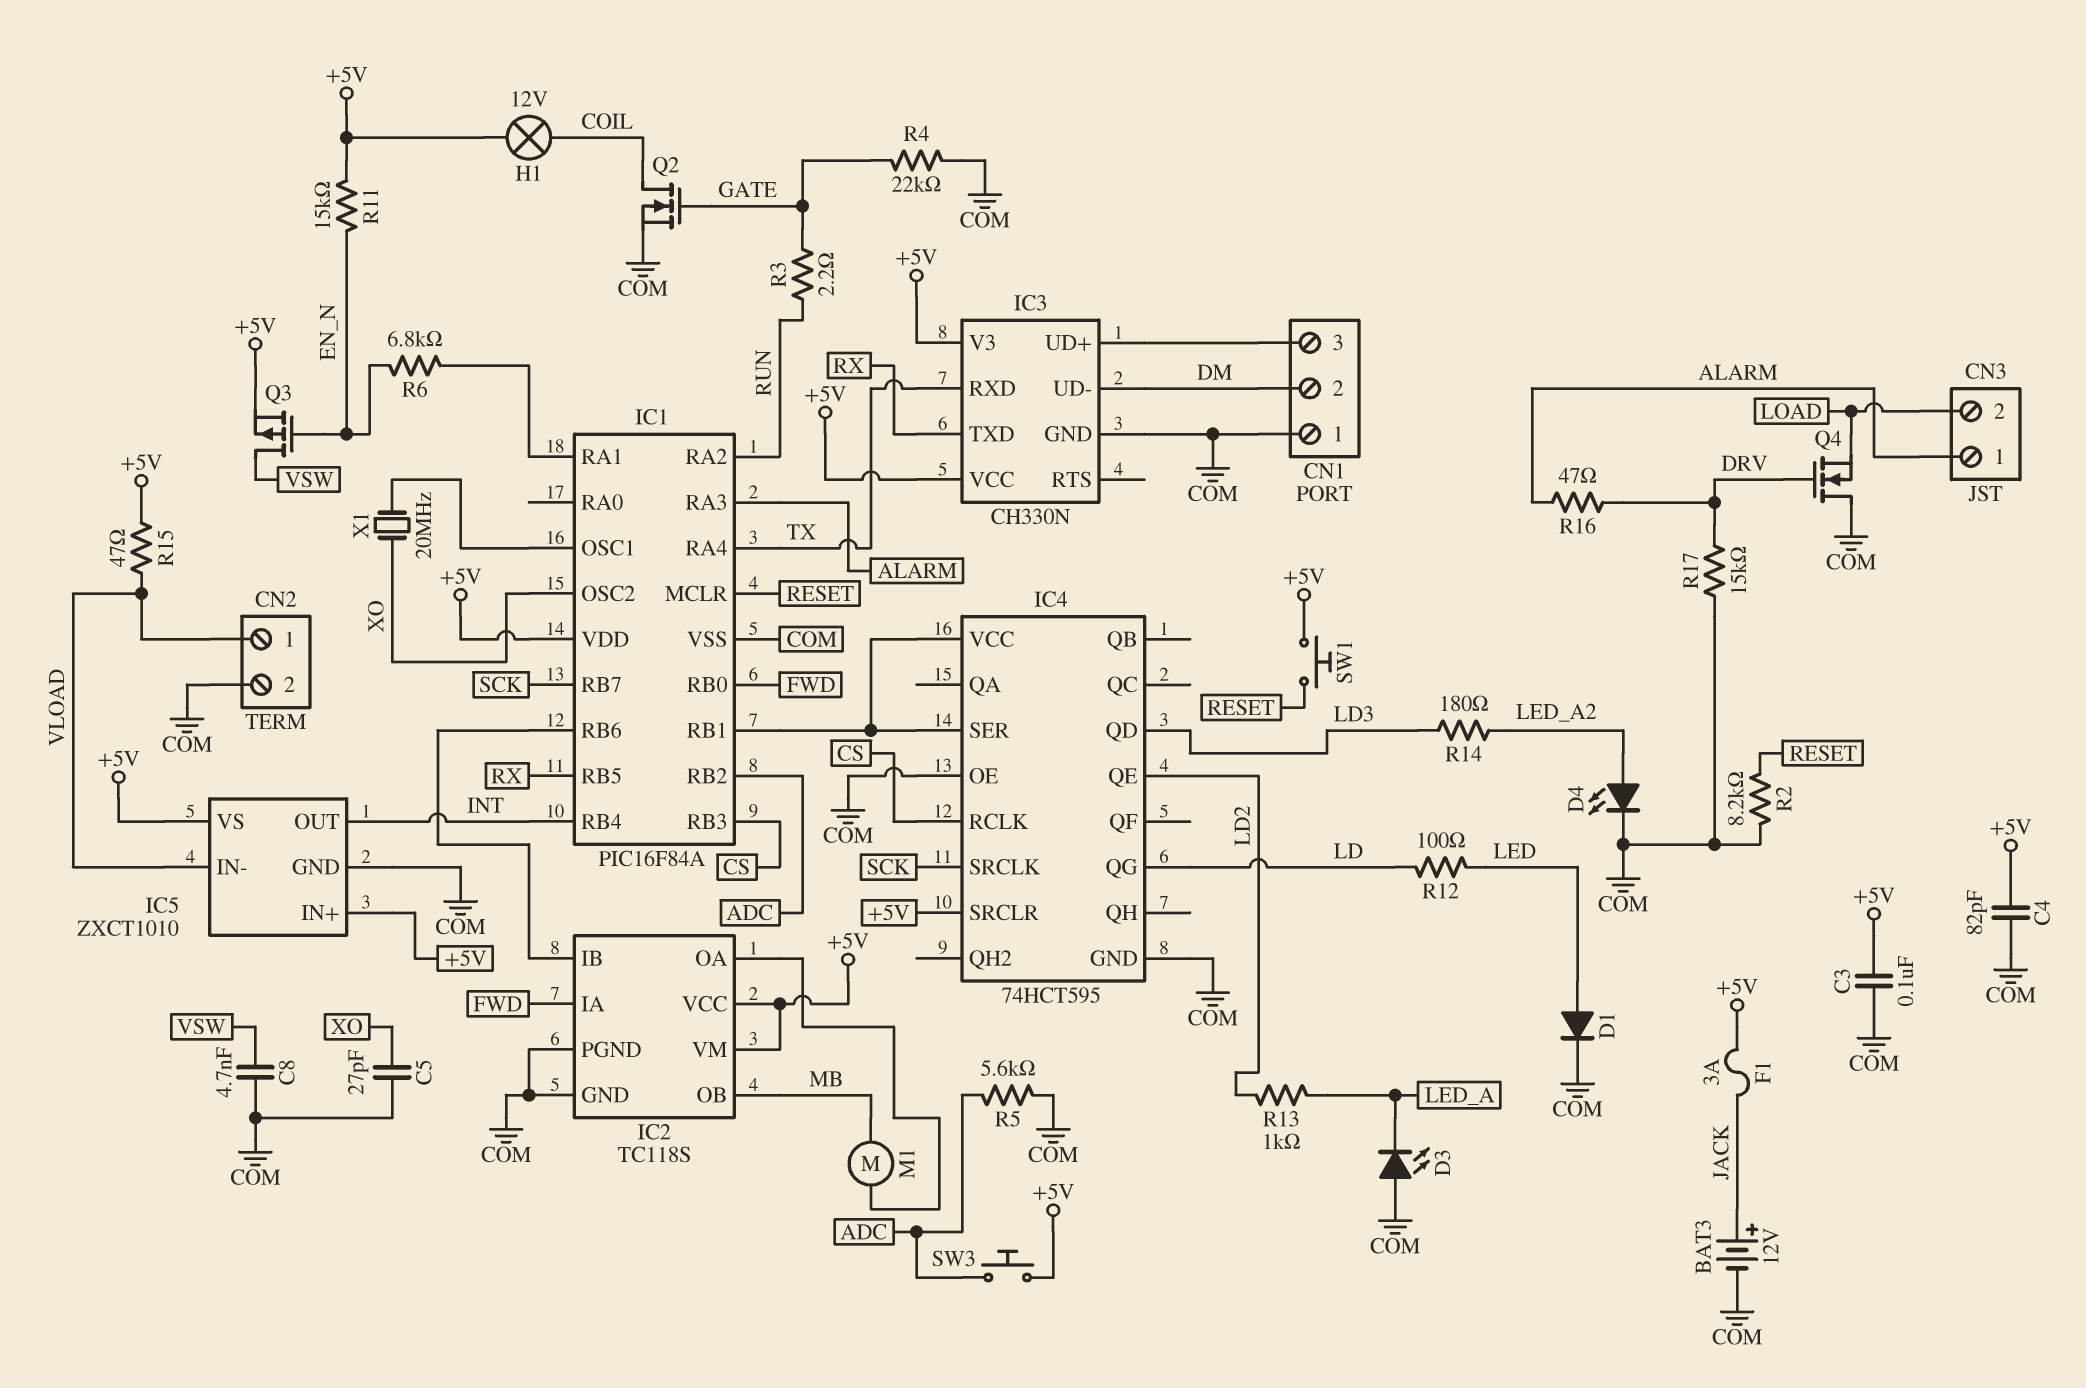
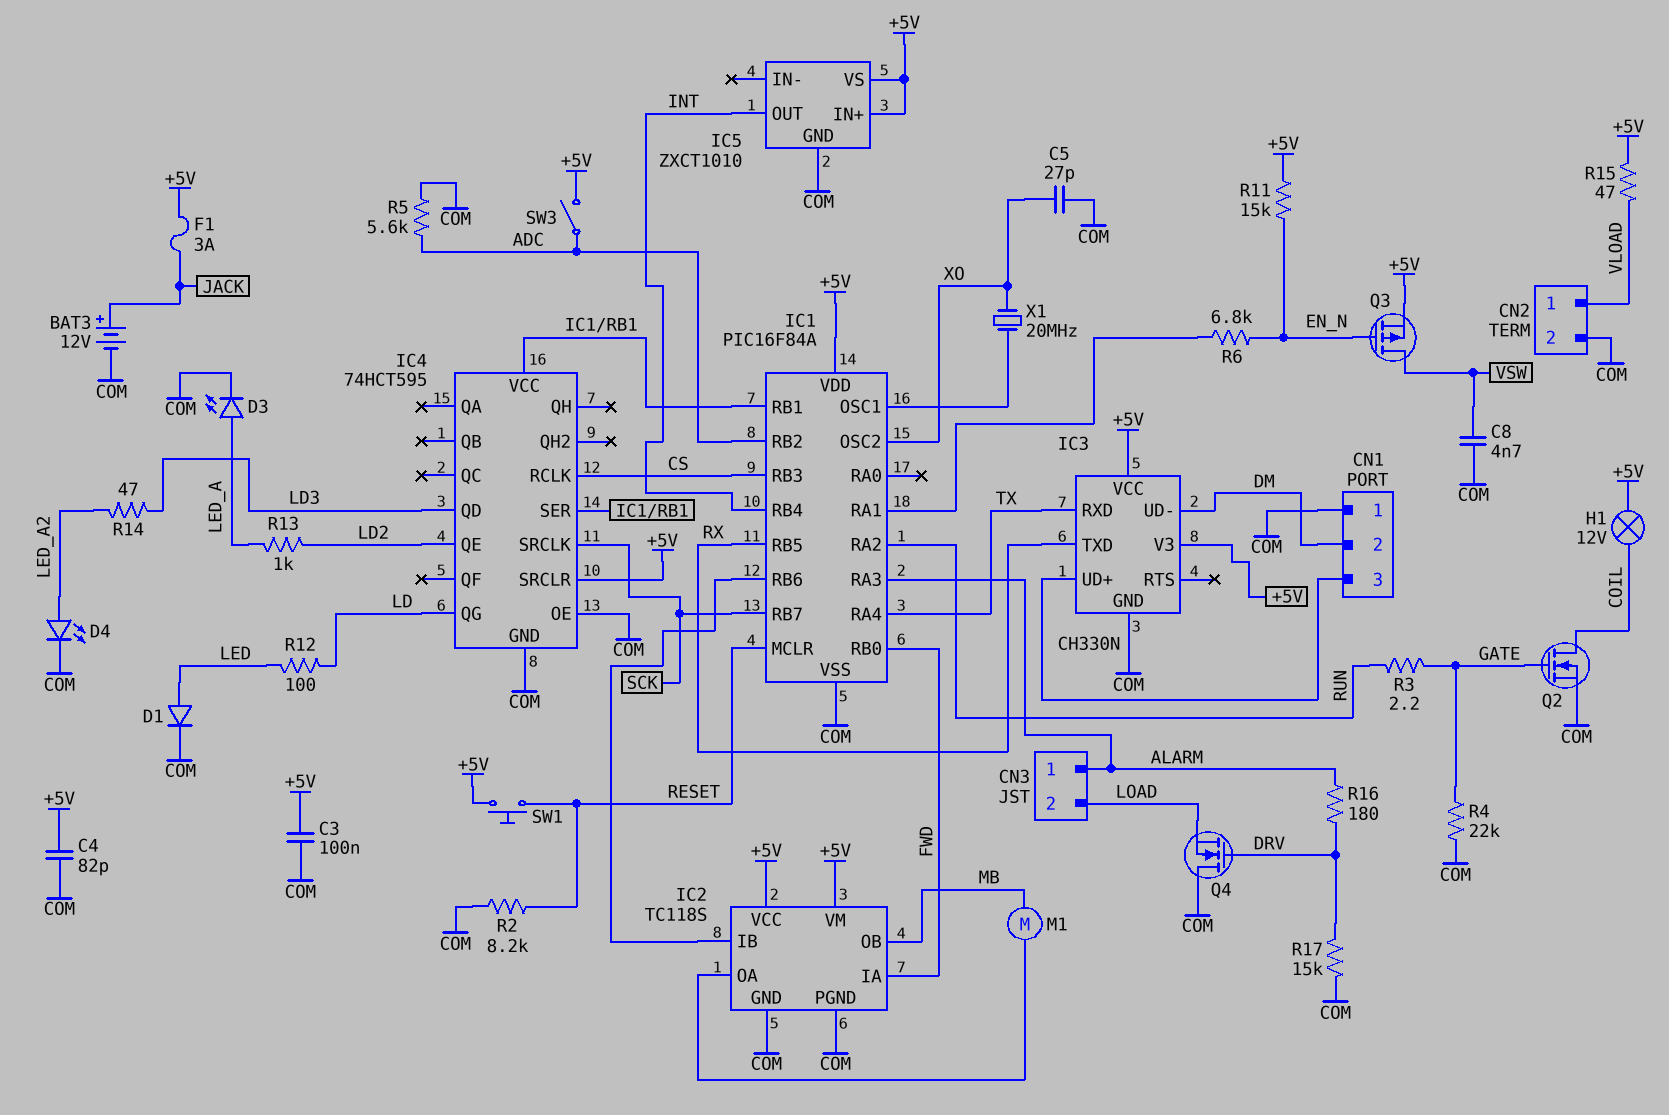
D3: LED (A COM, K LED_A) -> LED (A LED_A, K COM)
IC5 pin IN-: VLOAD -> none
R14: 180 (LD3, LED_A2) -> 47 (LD3, LED_A2)
R16: 47 (ALARM, DRV) -> 180 (ALARM, DRV)
SW3: button (+5V, ADC) -> switch (+5V, ADC)

